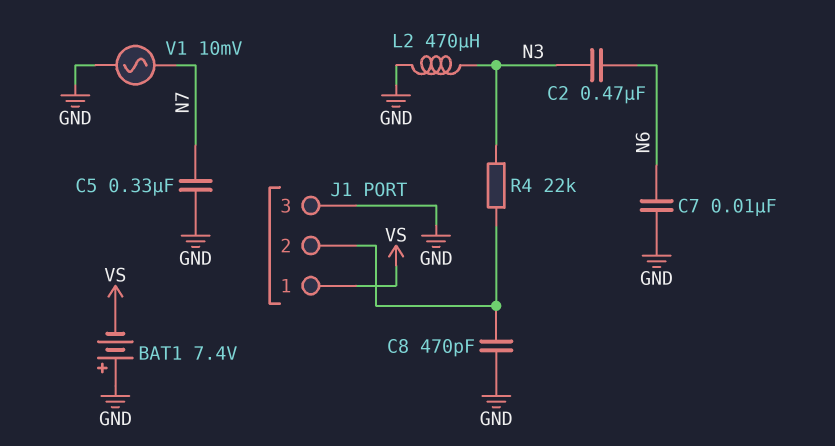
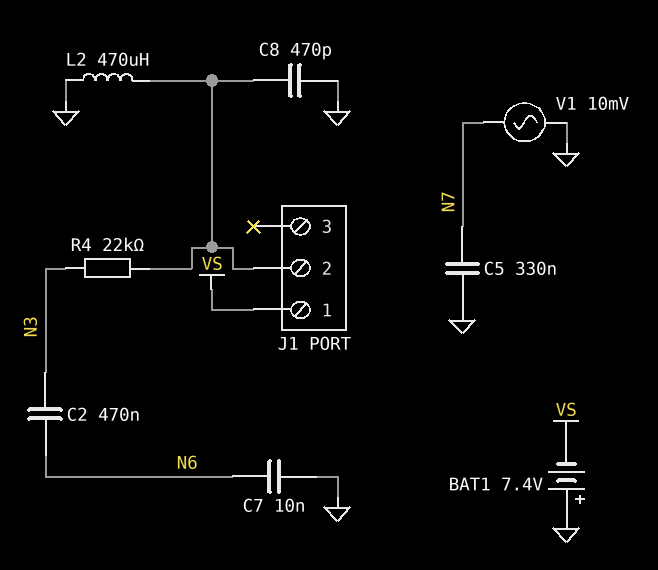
J1 pin 3: GND -> none
L2: 470uH (GND, N3) -> 470uH (GND, J1/2)

